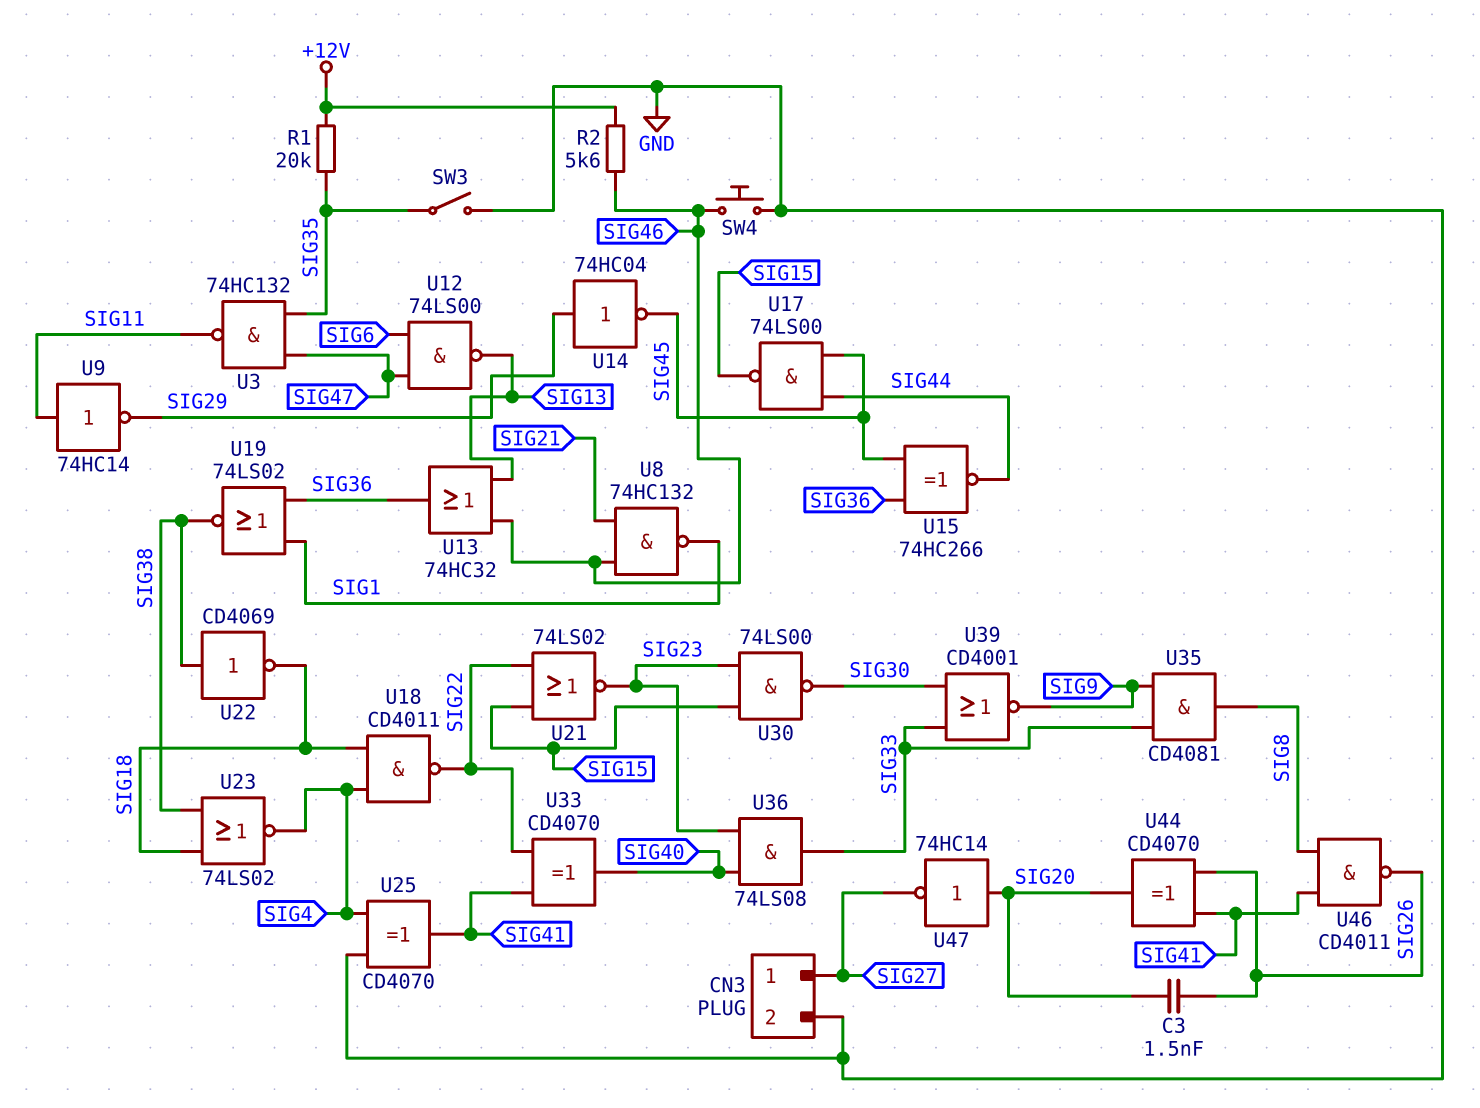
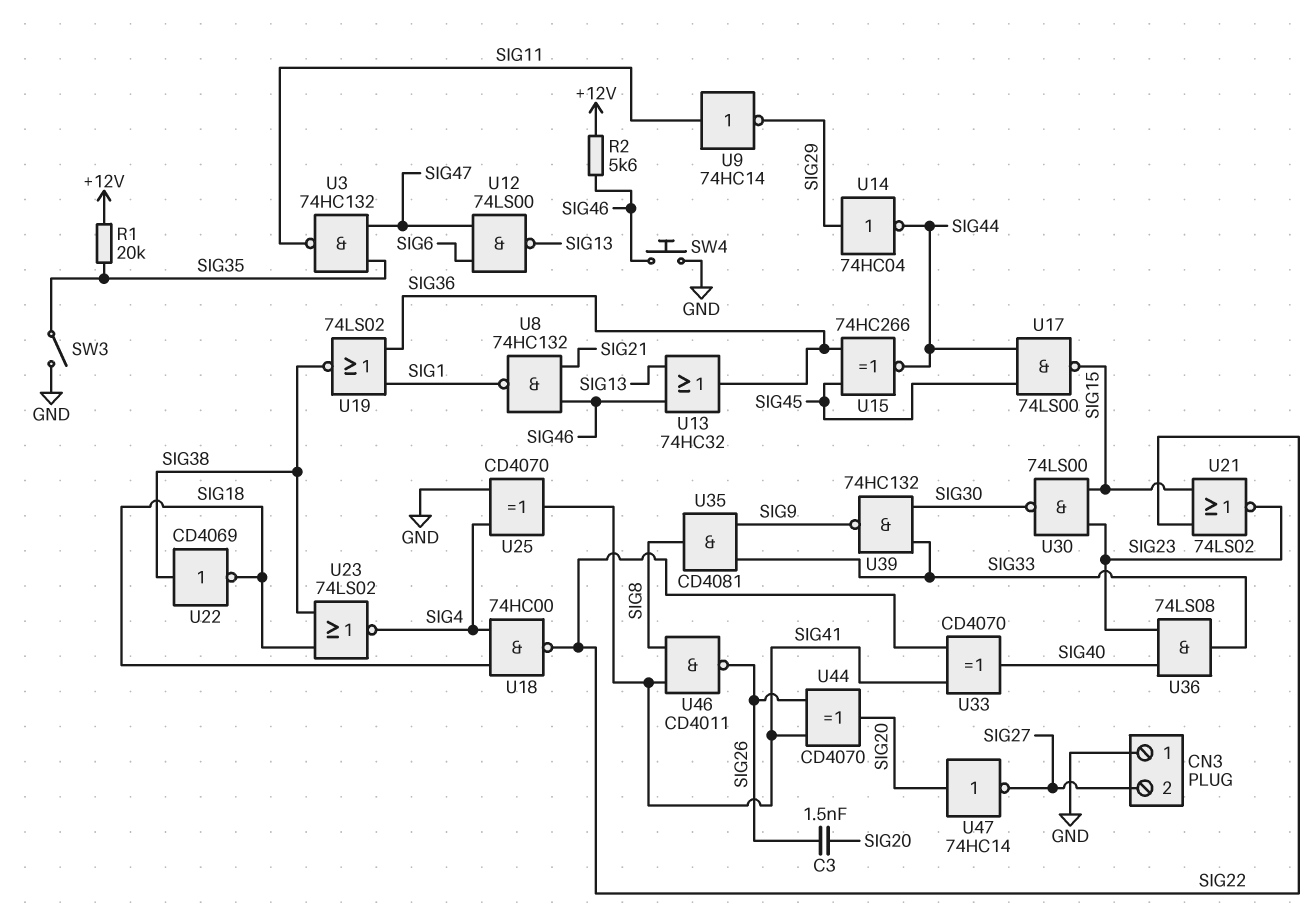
CN3 pin 1: SIG27 -> GND
CN3 pin 2: GND -> SIG27
U14: NOT 74HC04 (in SIG29, out SIG45) -> NOT 74HC04 (in SIG29, out SIG44)
U18: NAND CD4011 (in SIG4, in SIG18, out SIG22) -> NAND 74HC00 (in SIG4, in SIG18, out SIG22)
U39: NOR CD4001 (in SIG30, in SIG33, out SIG9) -> NAND 74HC132 (in SIG30, in SIG33, out SIG9)

